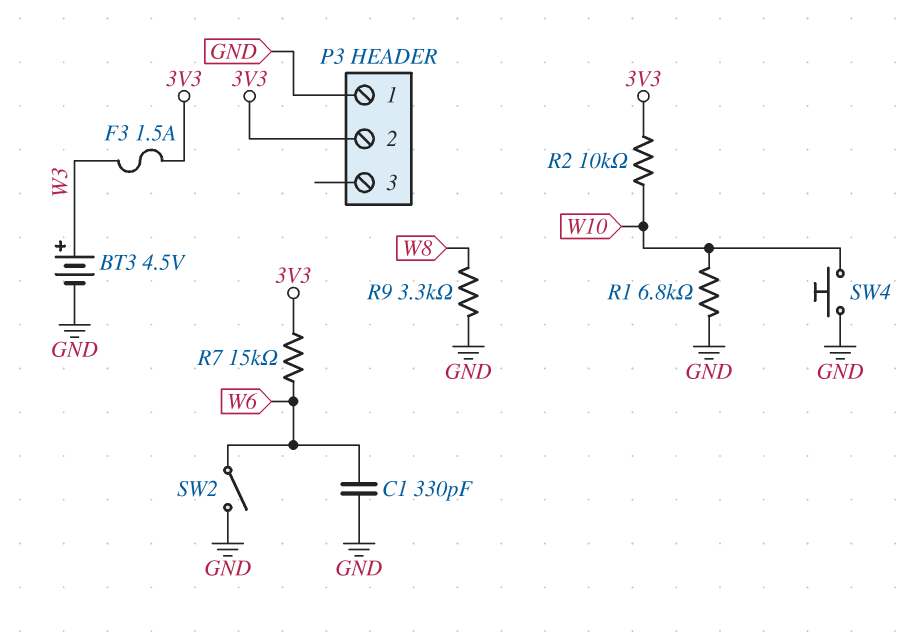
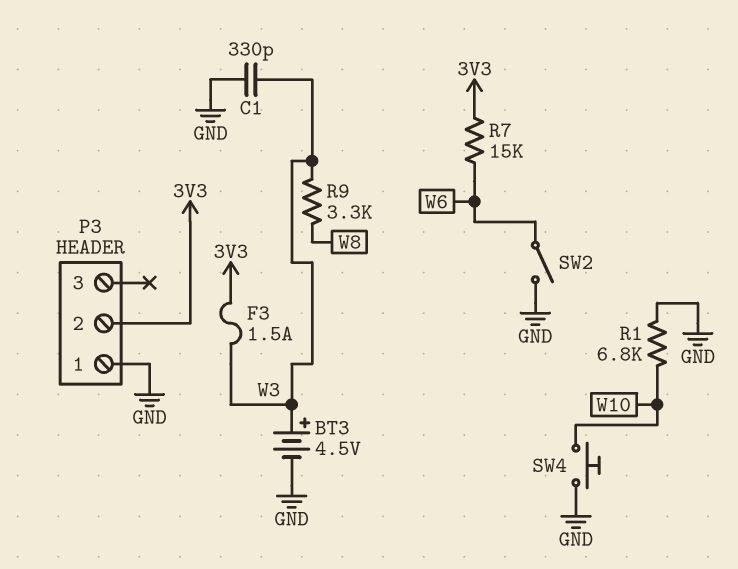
C1: 330pF (GND, W6) -> 330pF (GND, W3)
R2: 10k (3V3, W10) -> none
R9: 3.3k (GND, W8) -> 3.3k (W3, W8)

